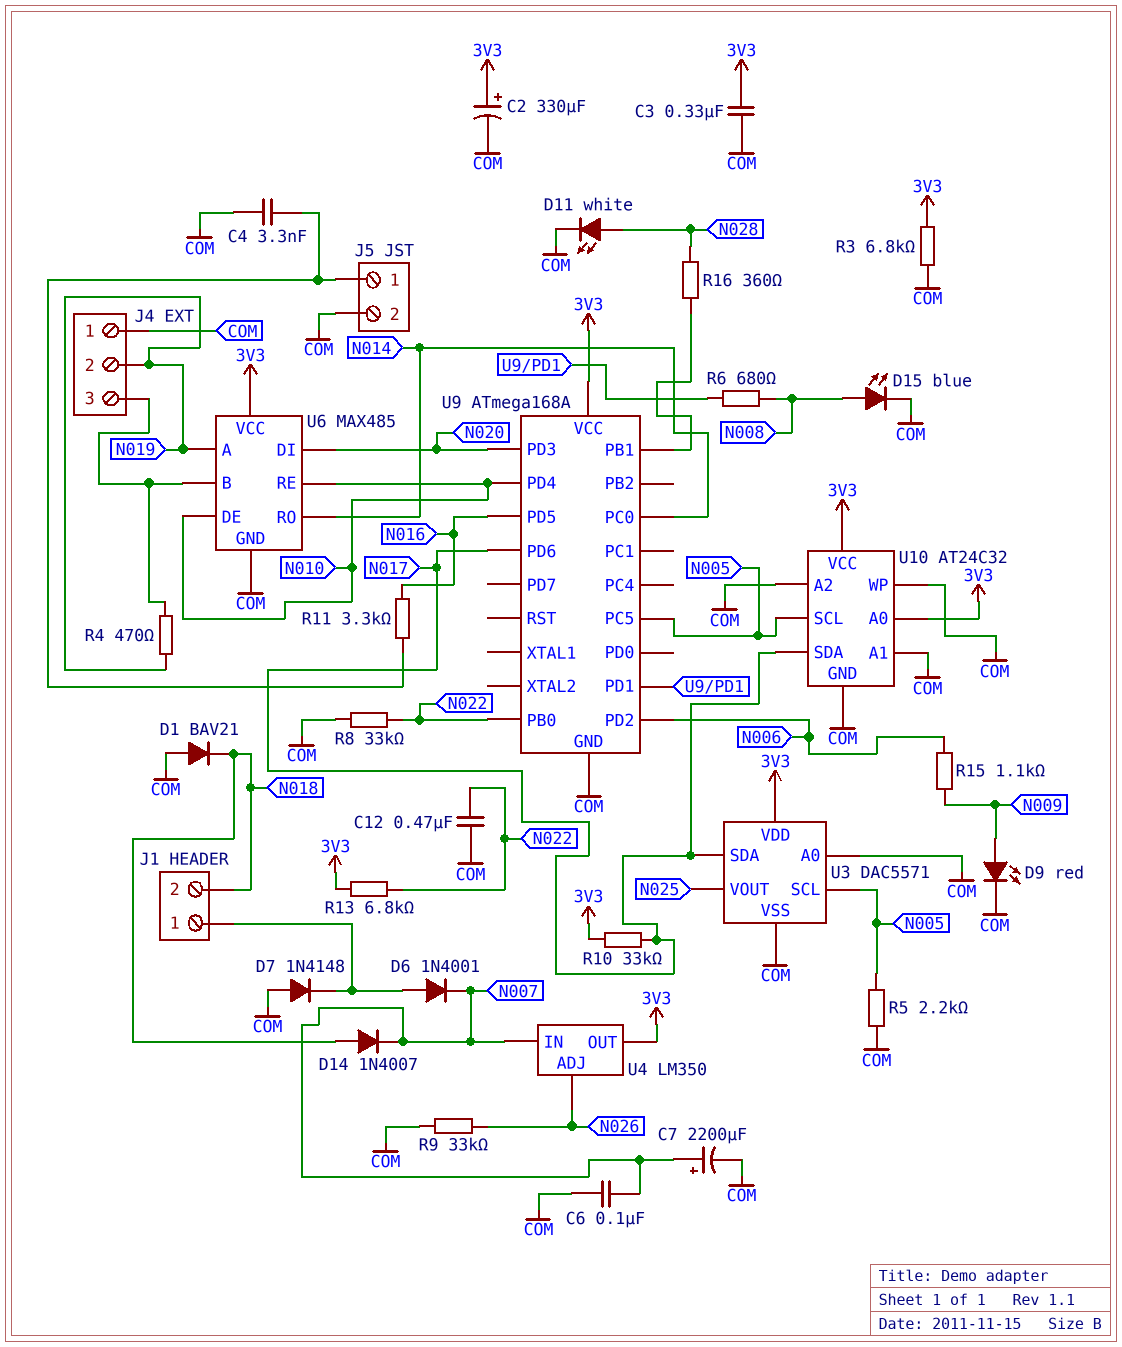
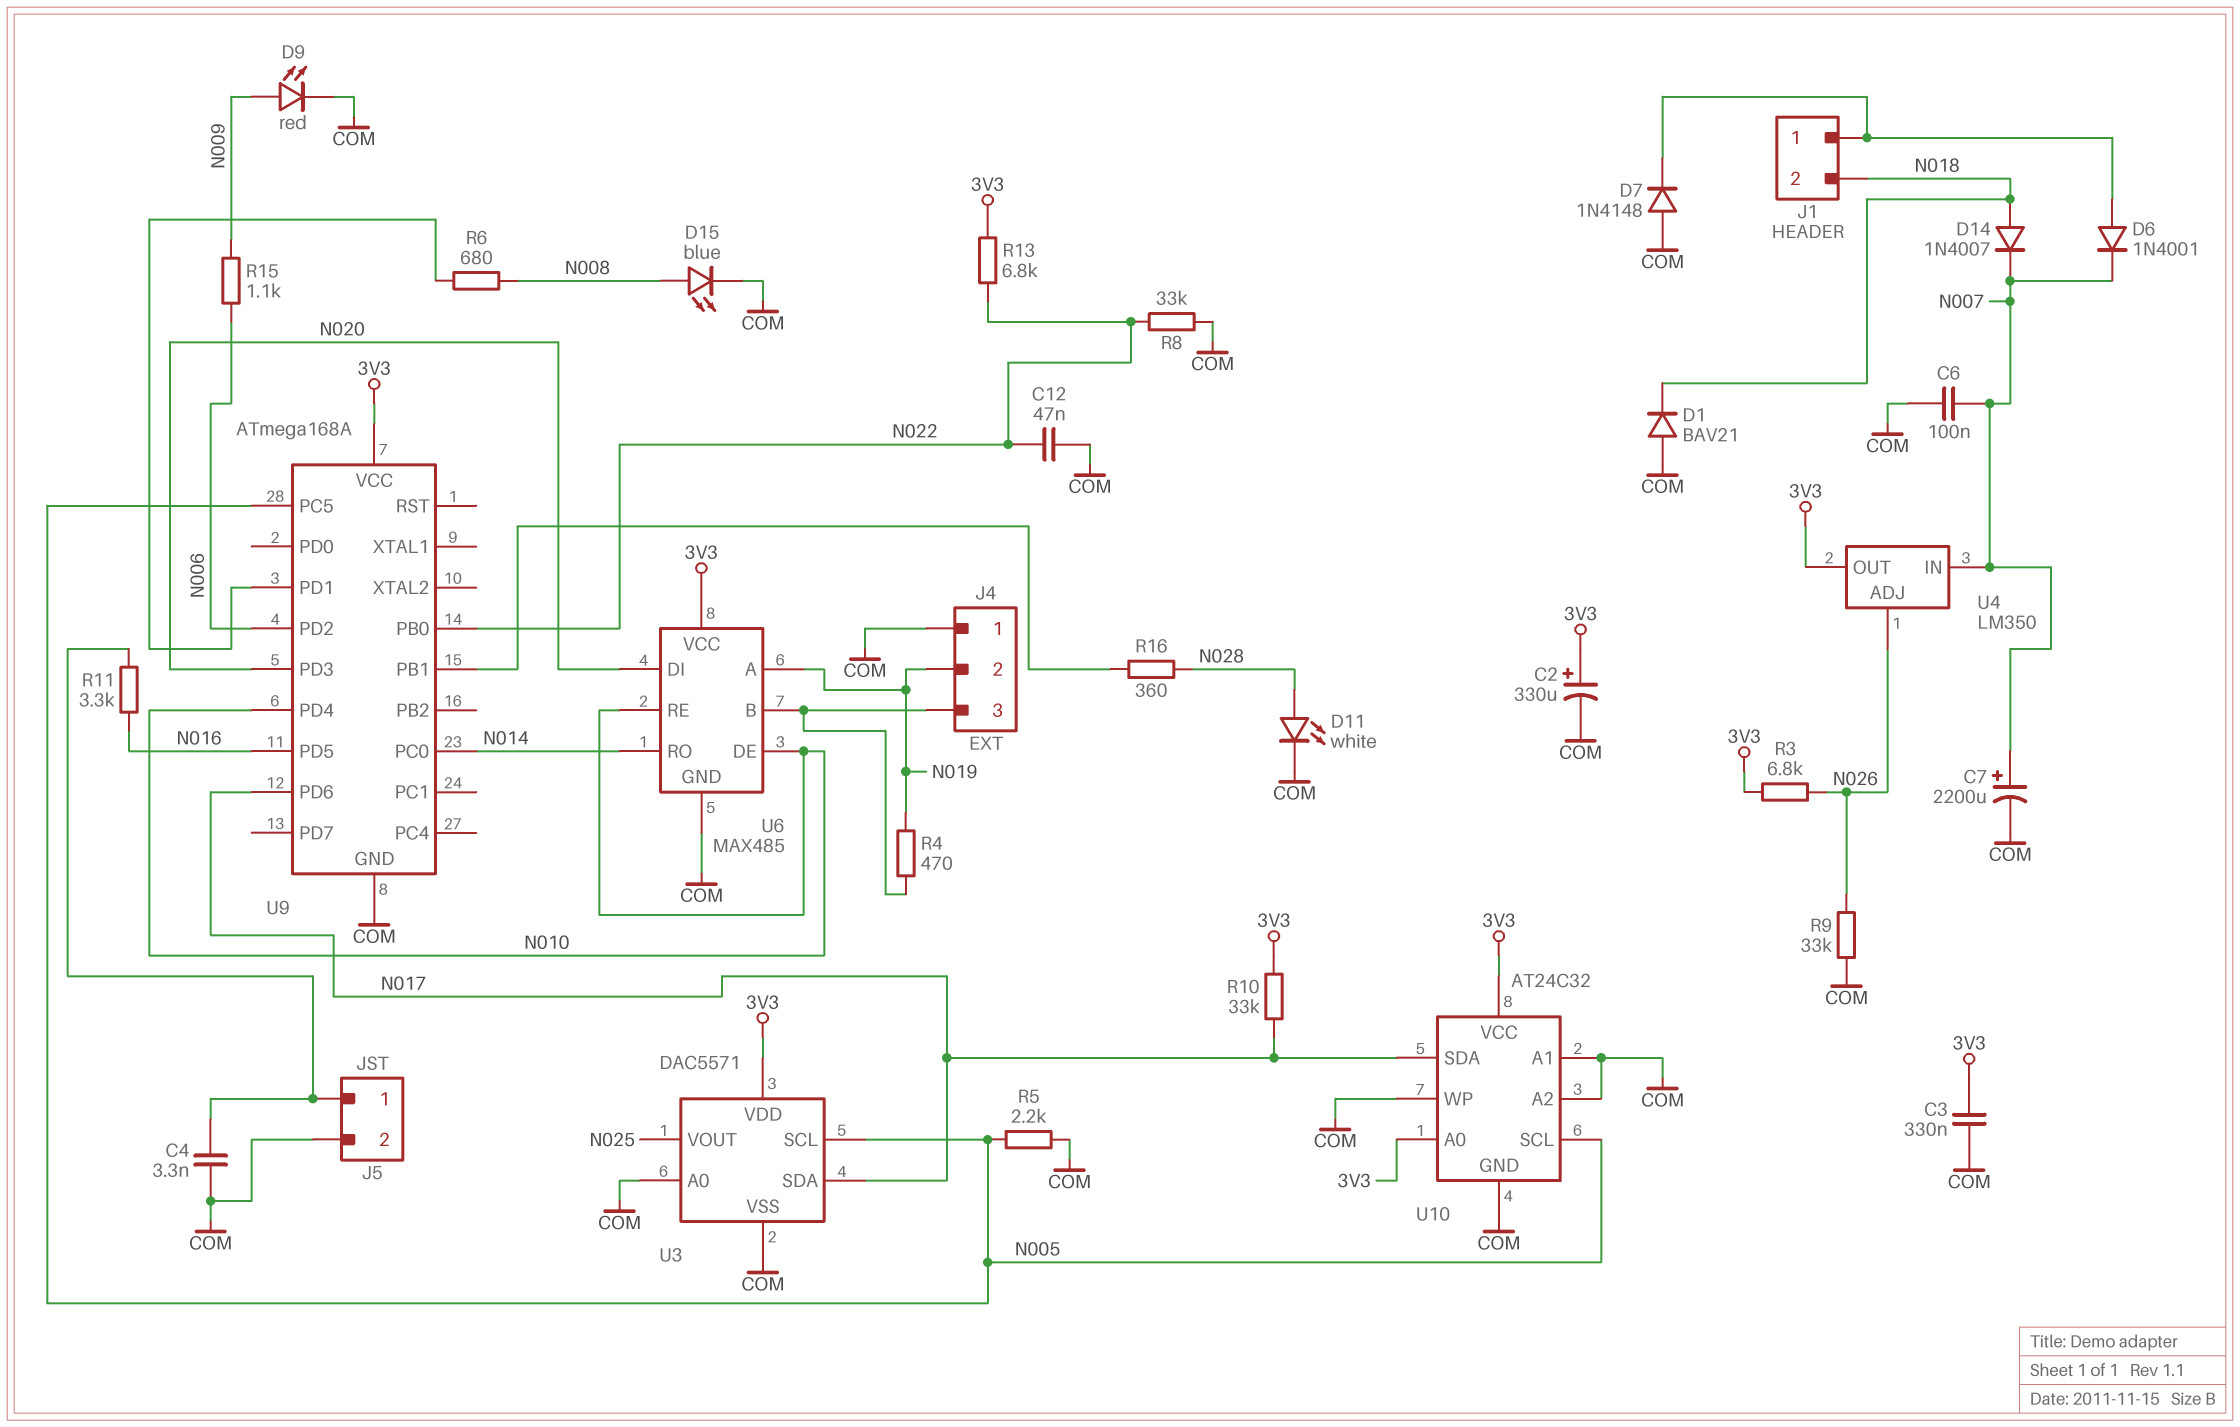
C12: 470nF (COM, N022) -> 47nF (COM, N022)
R3: 6.8k (3V3, COM) -> 6.8k (3V3, N026)

